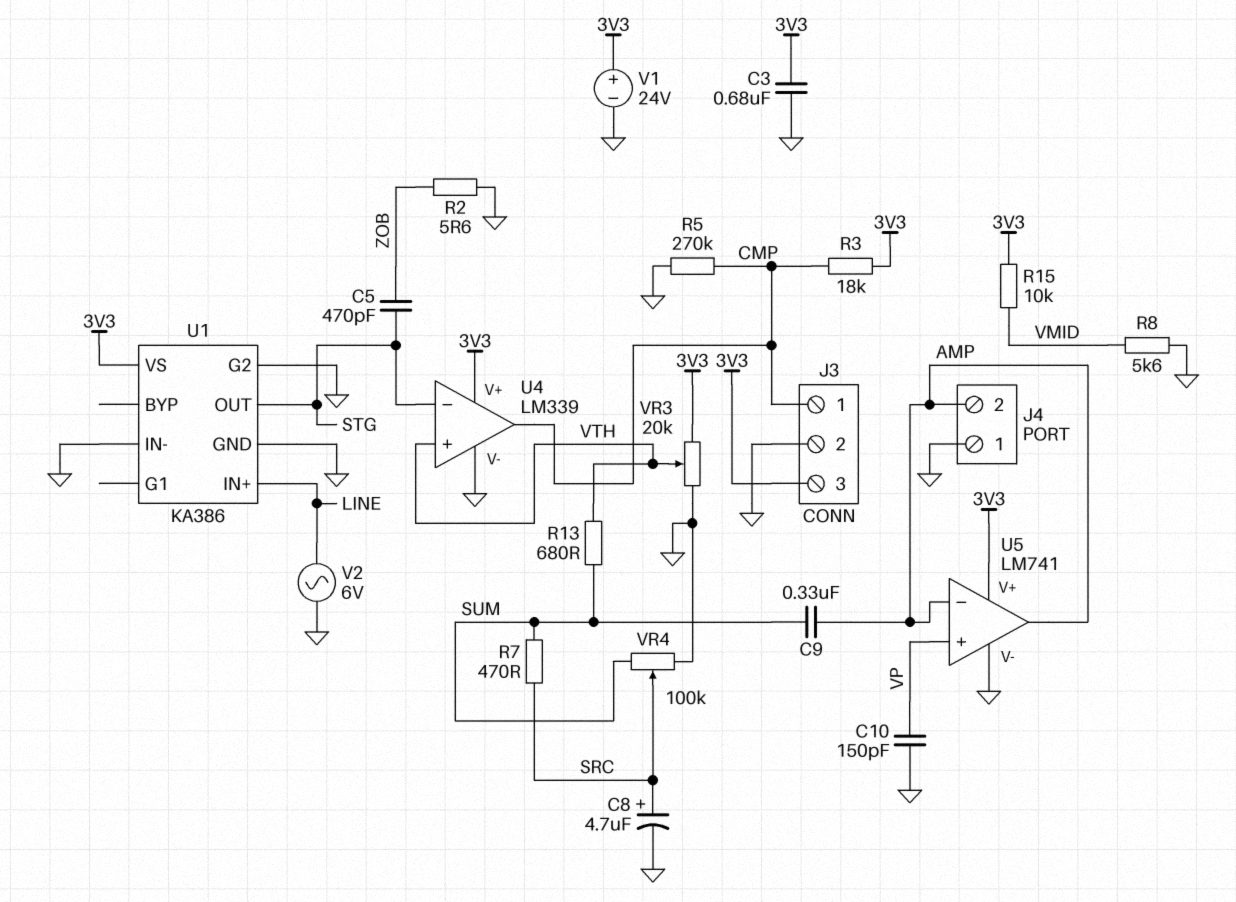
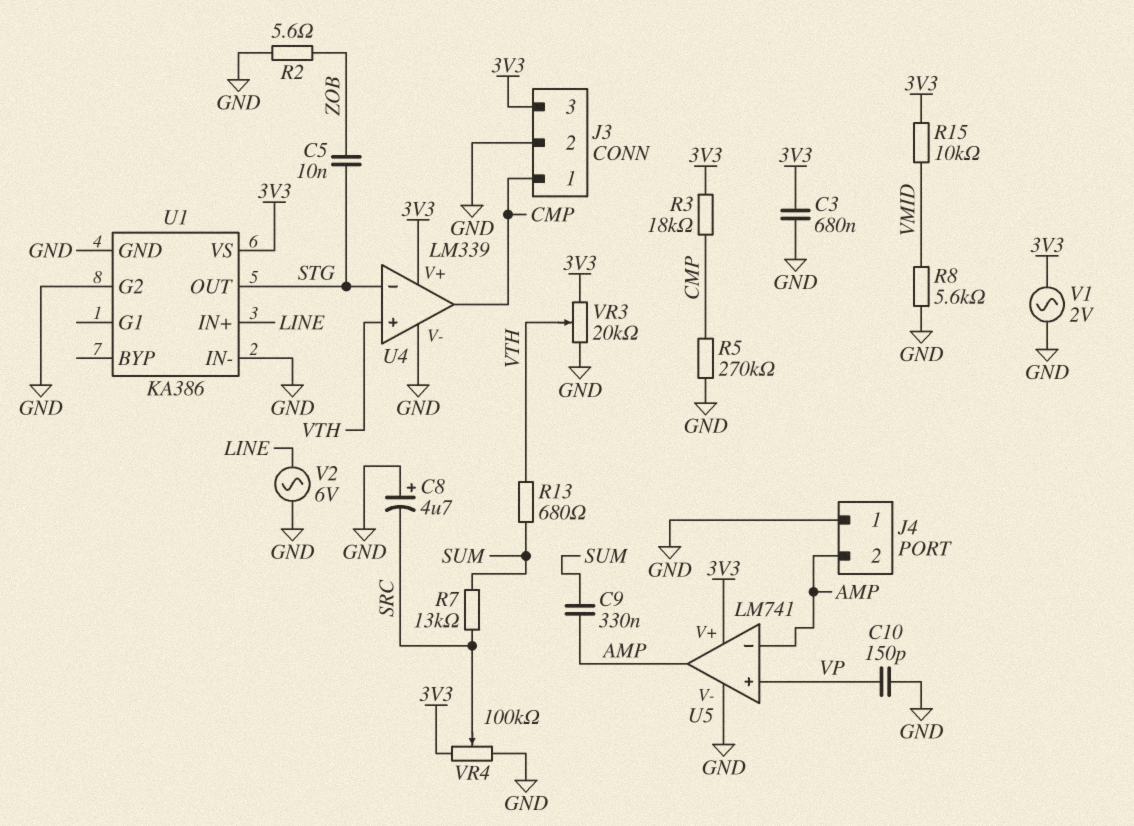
C5: 470pF (STG, ZOB) -> 10nF (STG, ZOB)
C8: 4.7uF (plus SRC, minus GND) -> 4.7uF (plus GND, minus SRC)
R7: 470 (SRC, SUM) -> 13k (SRC, SUM)
V1: 24V (plus 3V3, minus GND) -> AC 2V (3V3, GND)
VR4: 100k (GND, SUM, wiper SRC) -> 100k (3V3, GND, wiper SRC)

